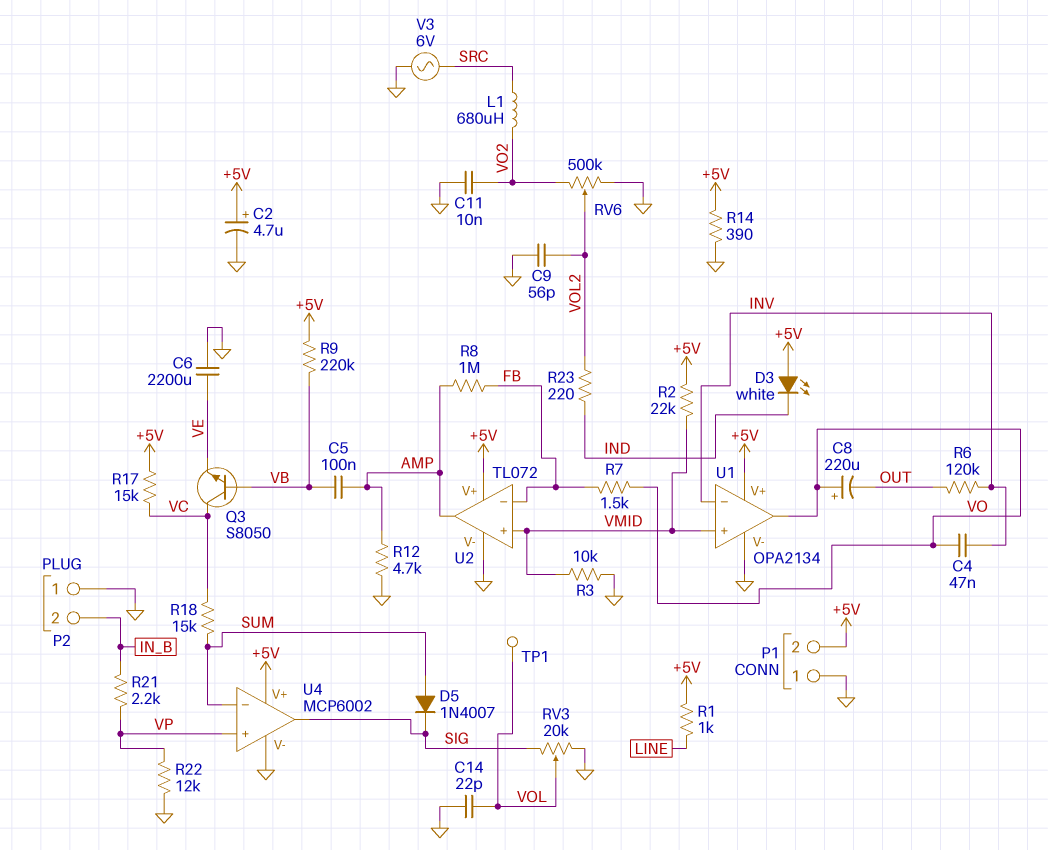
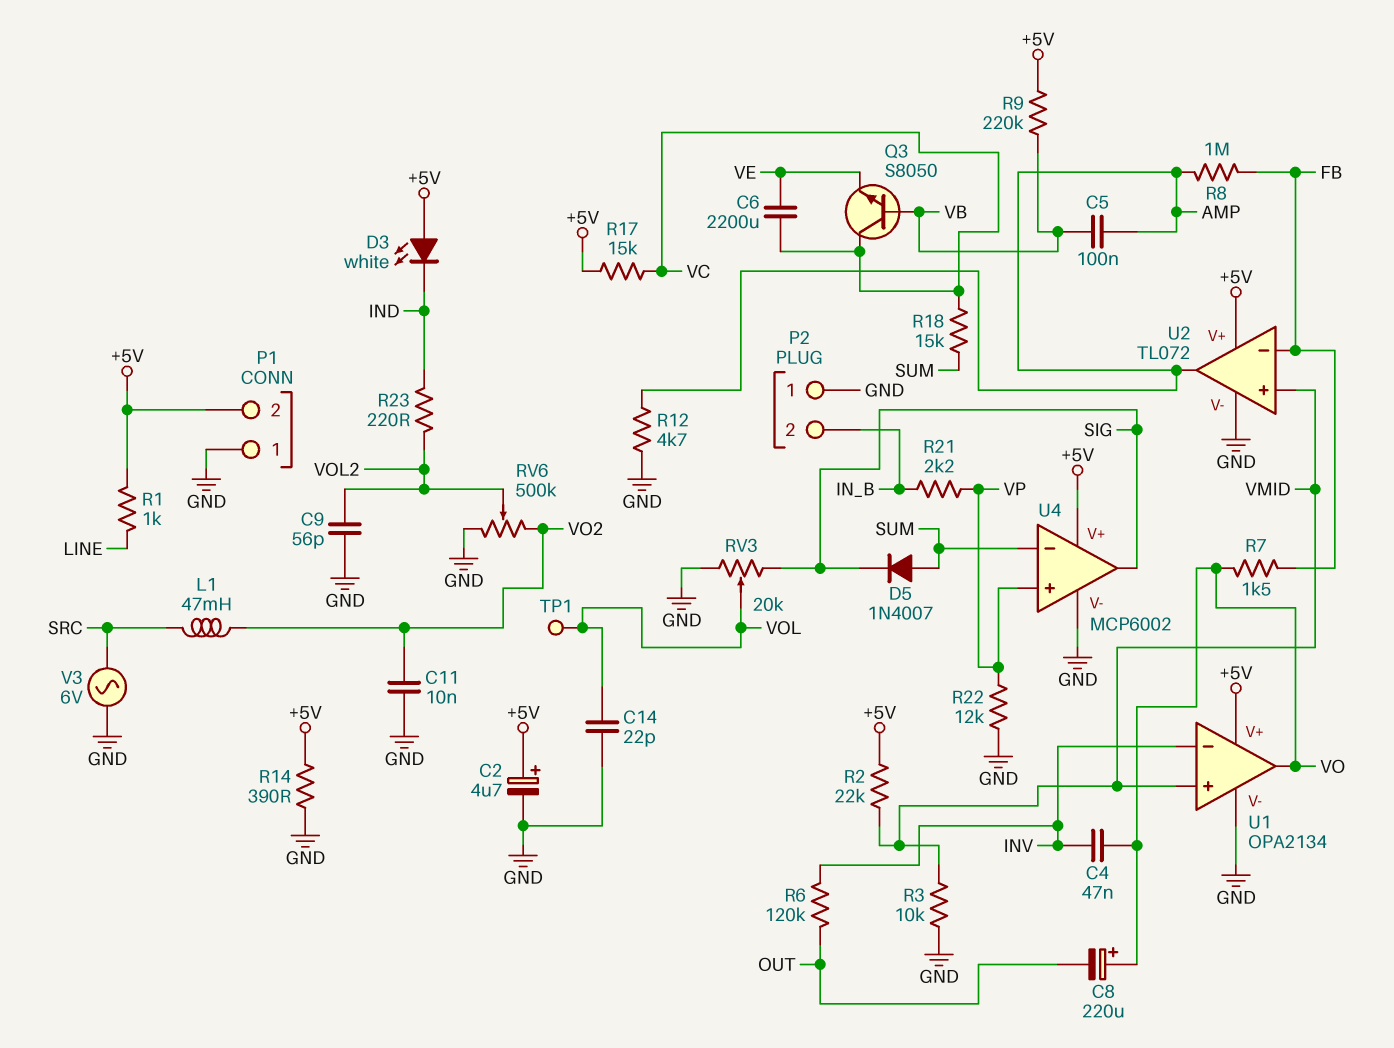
C6: 2200uF (GND, VE) -> 2200uF (VC, VE)
L1: 680uH (SRC, VO2) -> 47mH (SRC, VO2)

